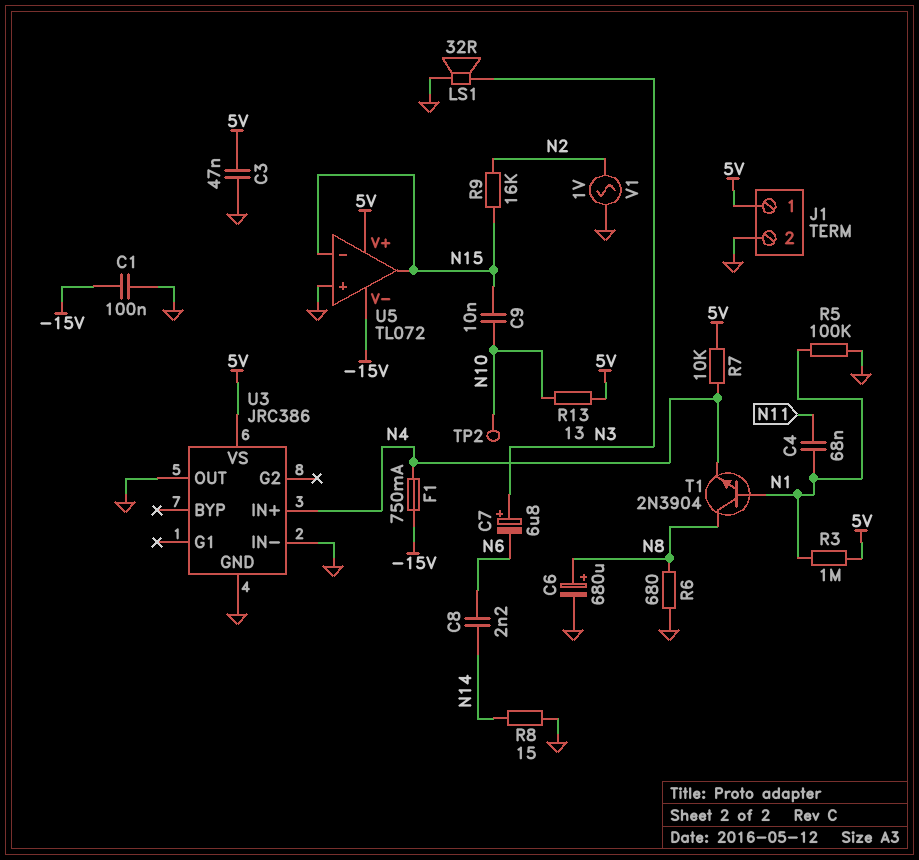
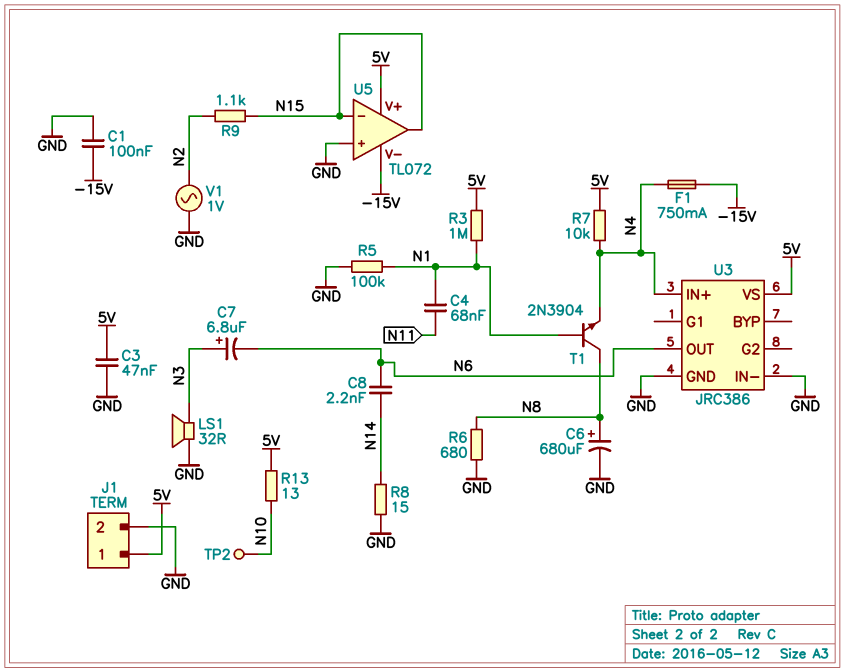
C9: 10nF (N10, N15) -> none
R9: 16k (N2, N15) -> 1.1k (N2, N15)
U3 pin OUT: GND -> N6

